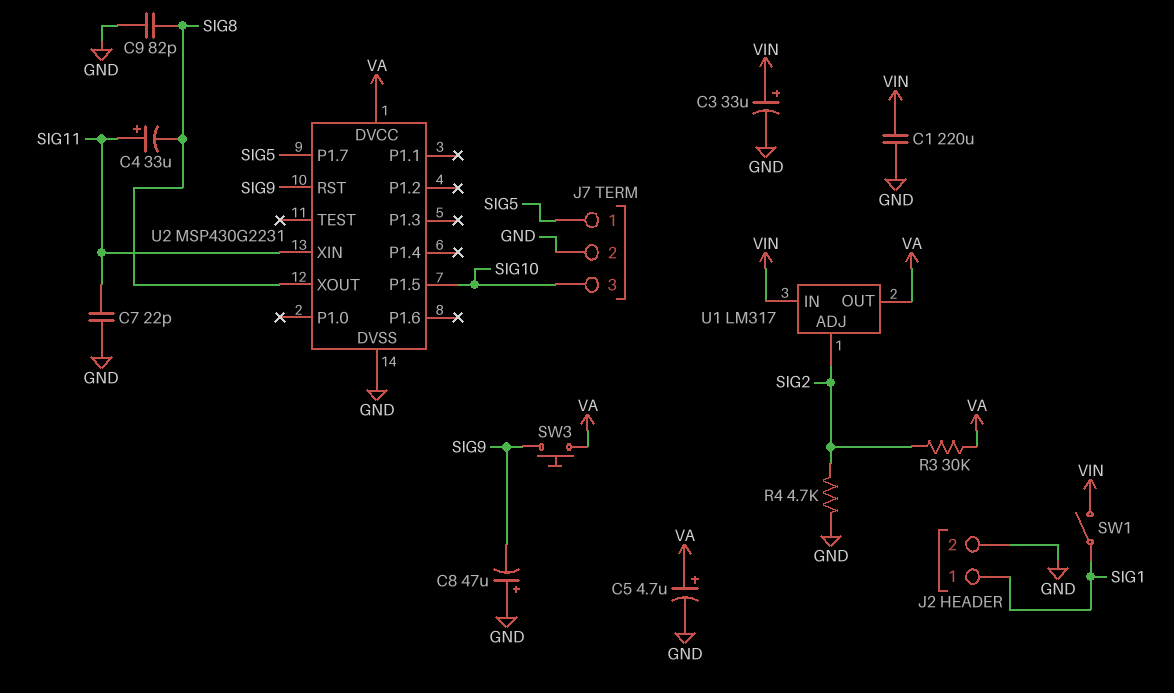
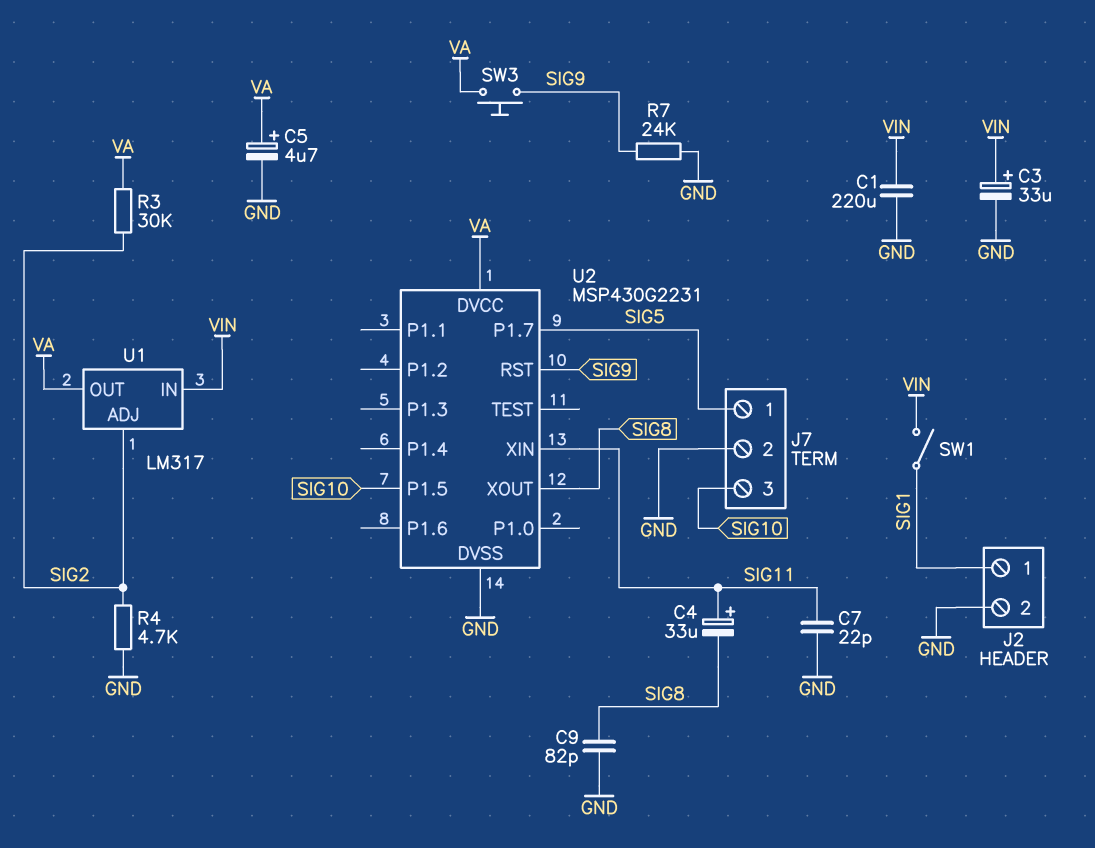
C8: 47uF (plus GND, minus SIG9) -> none
R7: none -> 24k (GND, SIG9)

